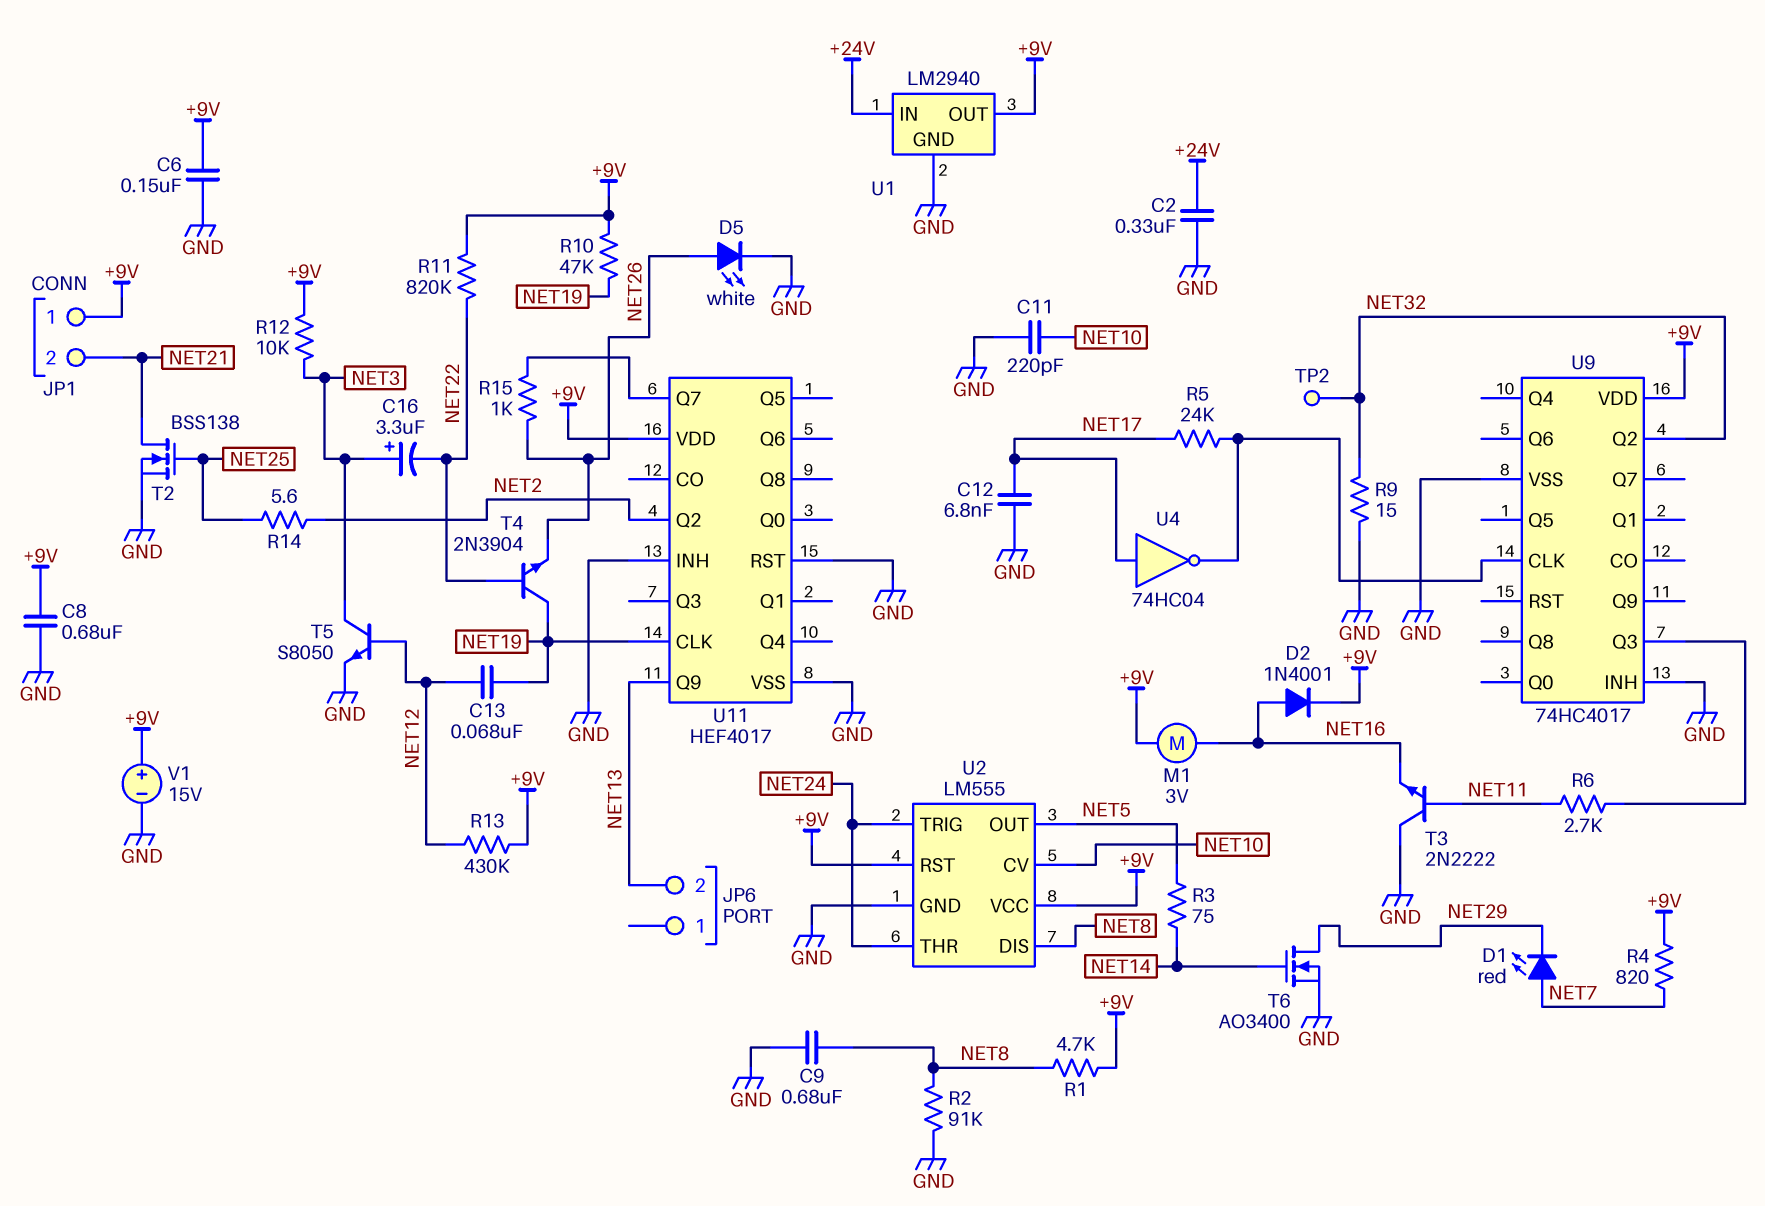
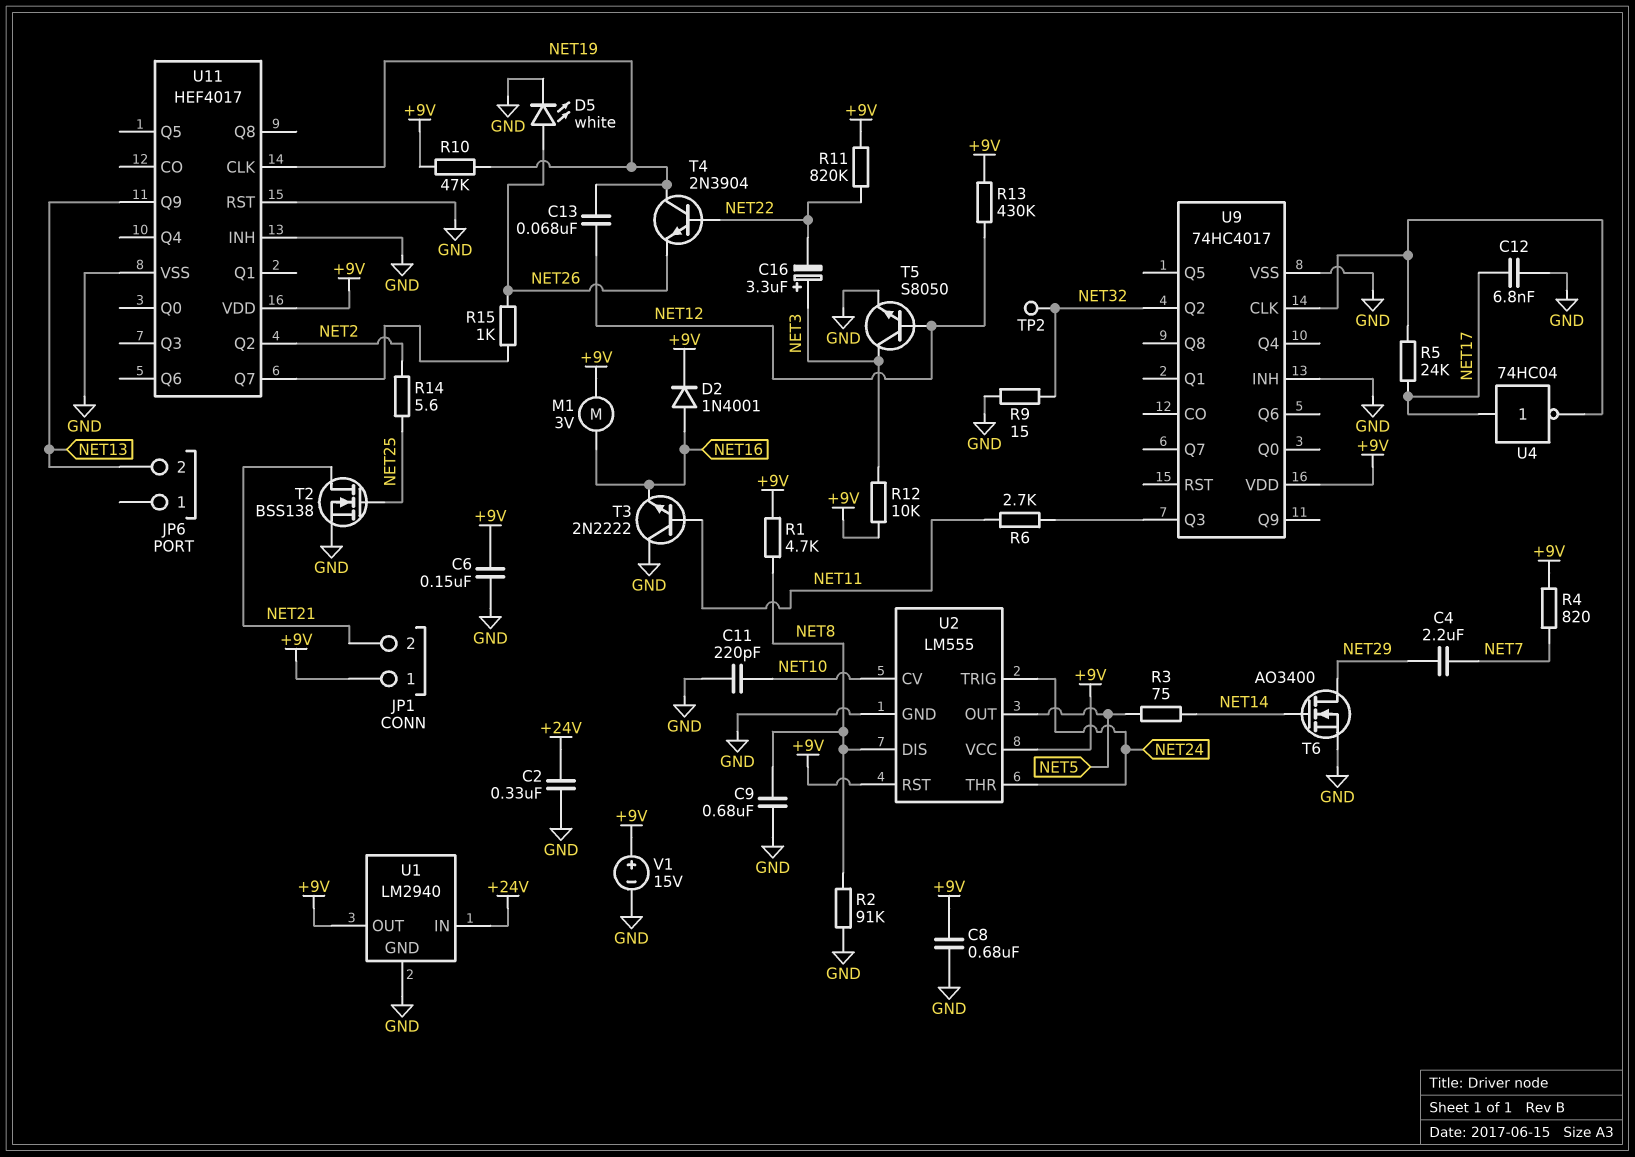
C4: none -> 2.2uF (NET7, NET29)
D1: LED red (A NET7, K NET29) -> none

